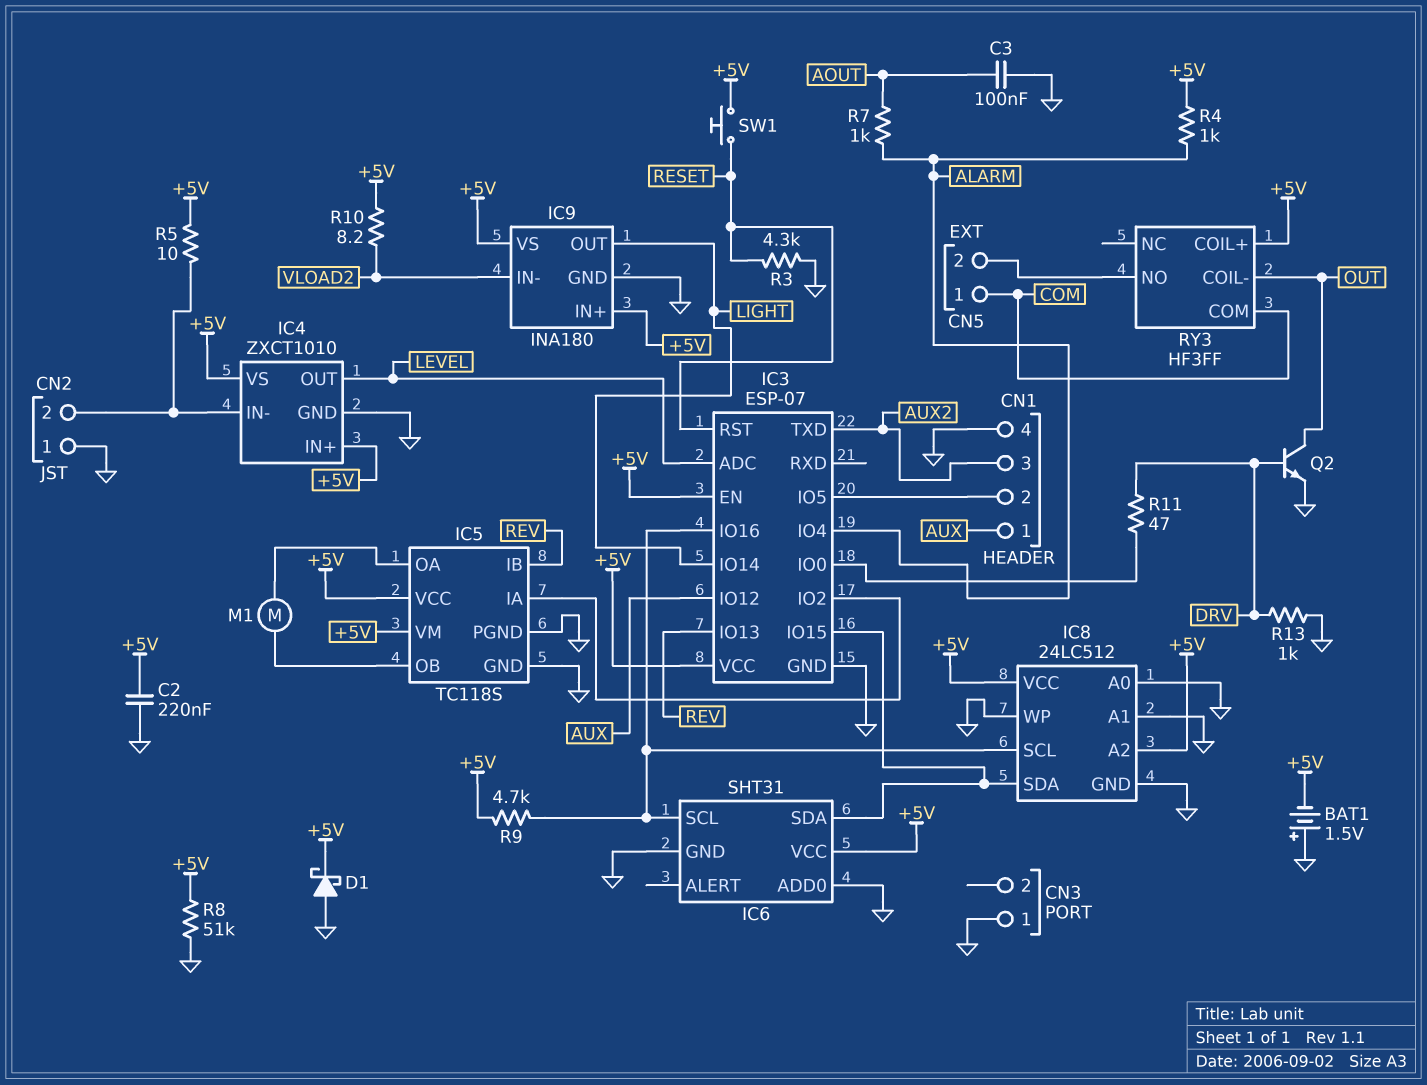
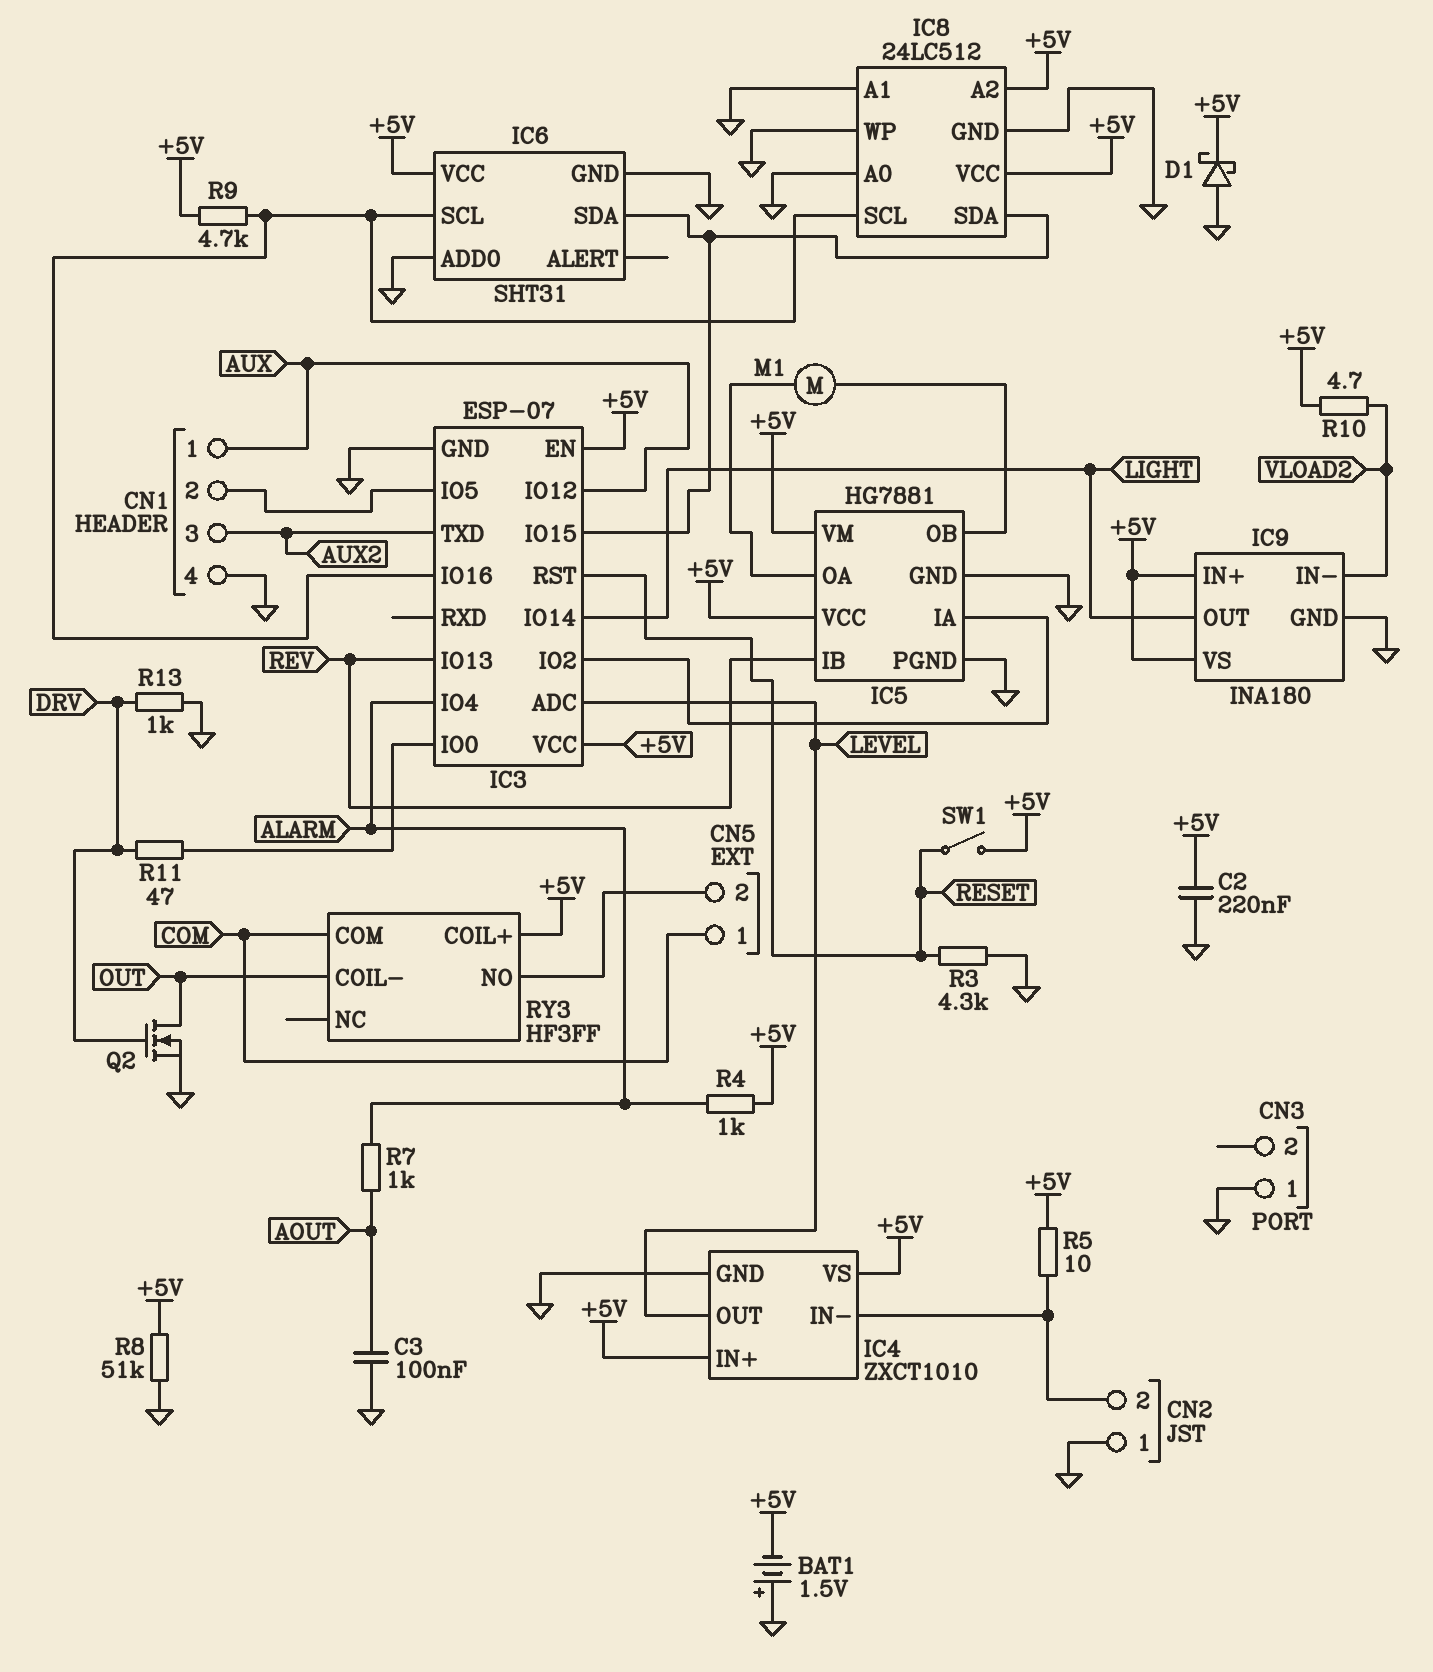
IC5: TC118S -> HG7881
Q2: NPN (B DRV, C OUT, E GND) -> NMOS (G DRV, D OUT, S GND)
R10: 8.2 (+5V, VLOAD2) -> 4.7 (+5V, VLOAD2)
SW1: button (+5V, RESET) -> switch (+5V, RESET)

